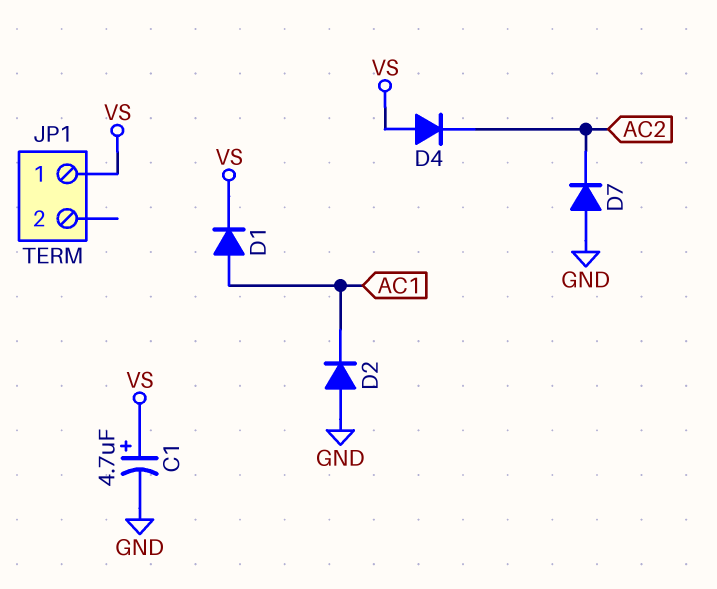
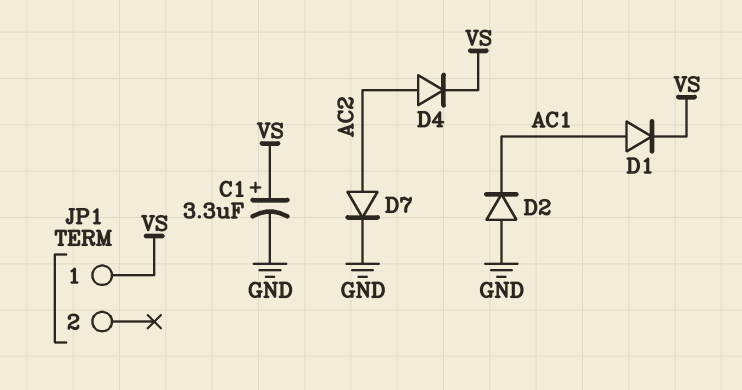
C1: 4.7uF (plus VS, minus GND) -> 3.3uF (plus VS, minus GND)
D4: diode (A VS, K AC2) -> diode (A AC2, K VS)
D7: diode (A GND, K AC2) -> diode (A AC2, K GND)

